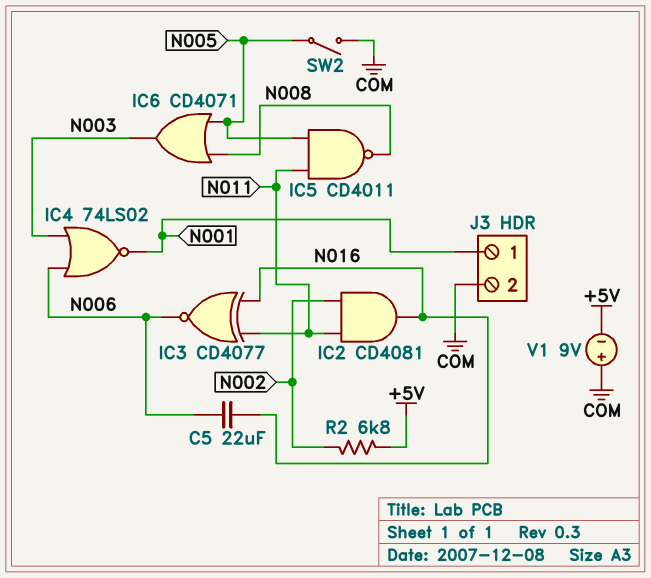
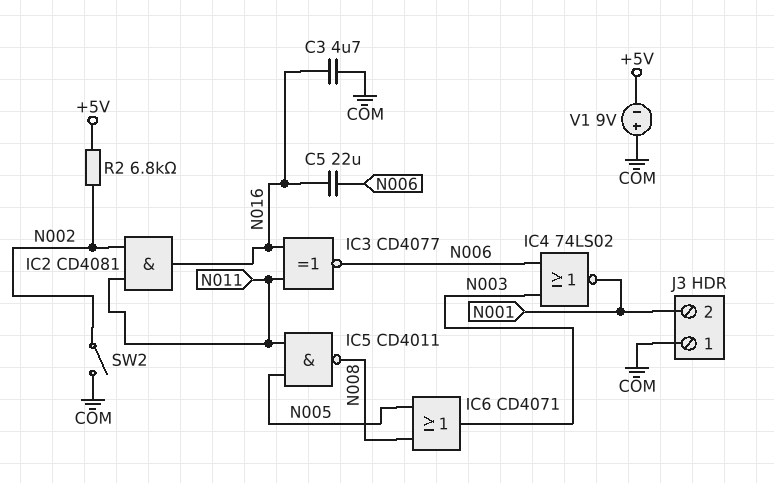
C3: none -> 4.7uF (COM, N016)
J3 pin 1: N001 -> COM
J3 pin 2: COM -> N001
SW2: switch (COM, N005) -> switch (COM, N002)

